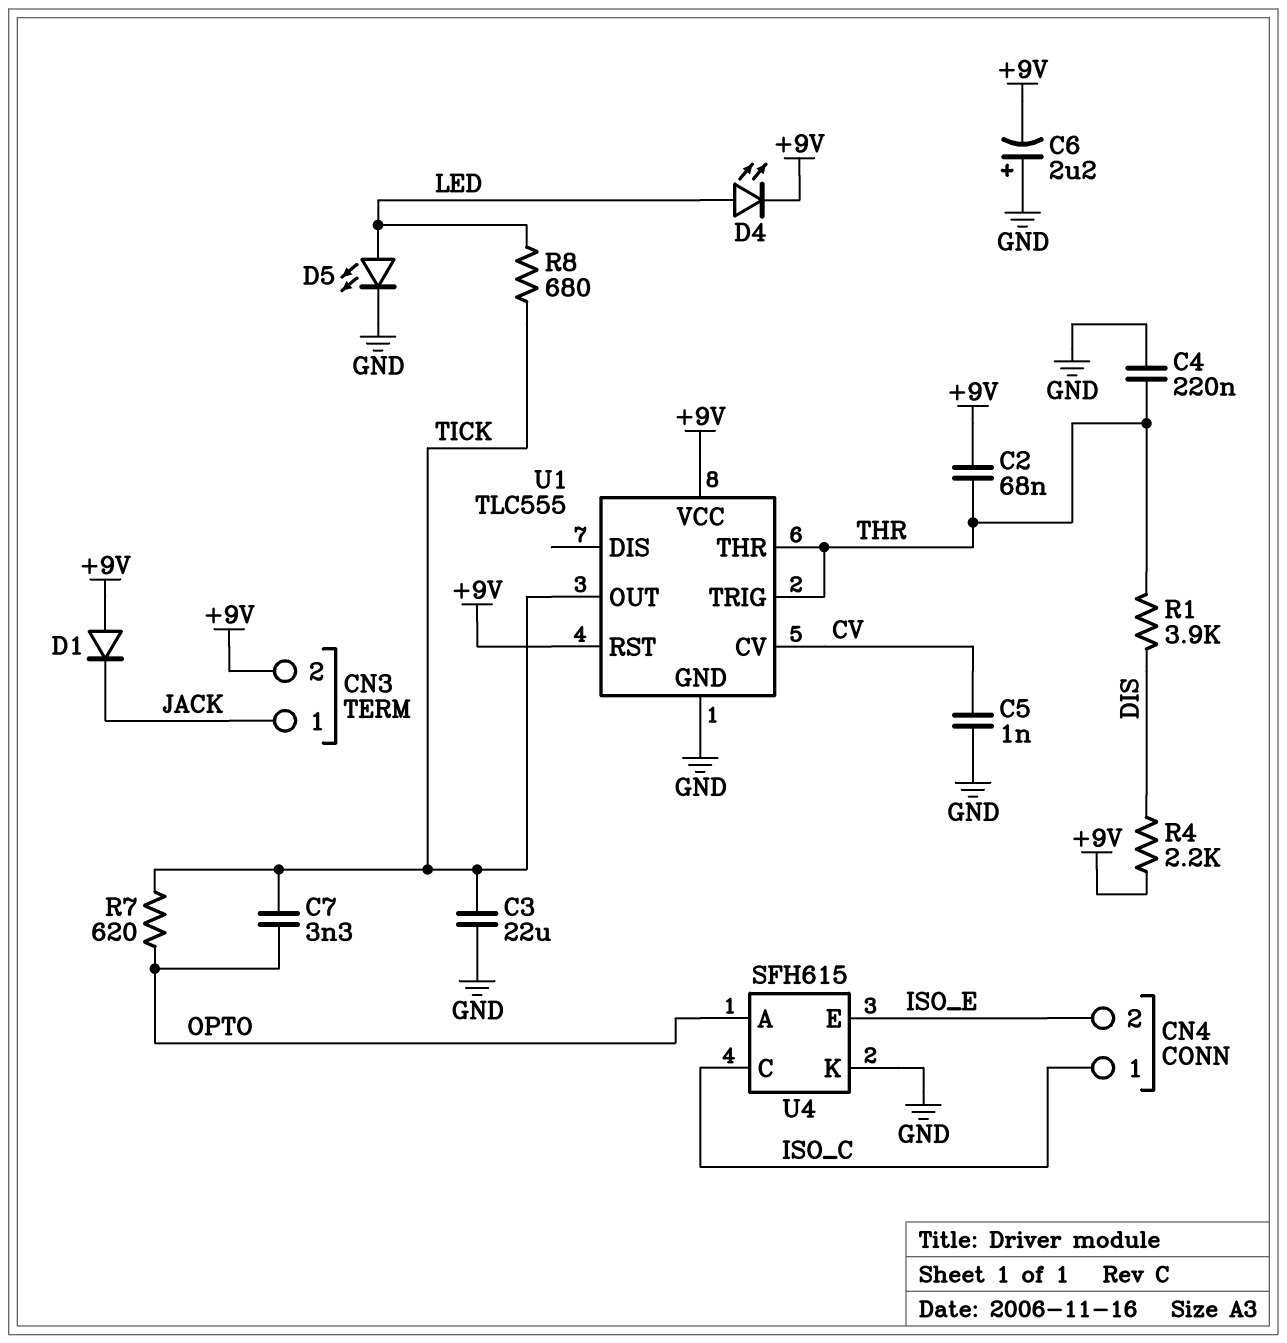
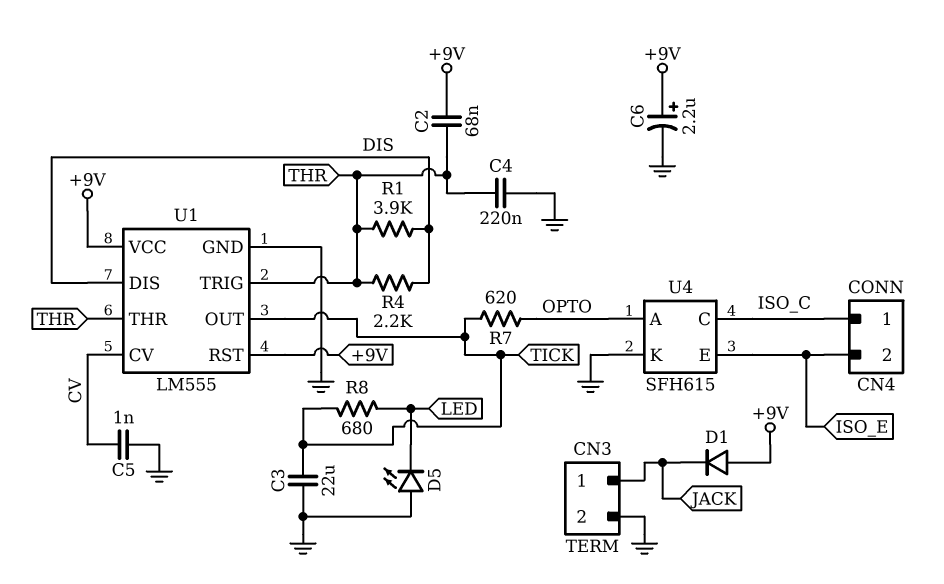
C6: 2.2uF (plus GND, minus +9V) -> 2.2uF (plus +9V, minus GND)
C7: 3.3nF (OPTO, TICK) -> none
CN3 pin 2: +9V -> GND
D4: LED (A LED, K +9V) -> none
D5: LED (A LED, K GND) -> LED (A GND, K LED)
R4: 2.2k (+9V, DIS) -> 2.2k (DIS, THR)
U1: TLC555 -> LM555
U1 pin DIS: none -> DIS

